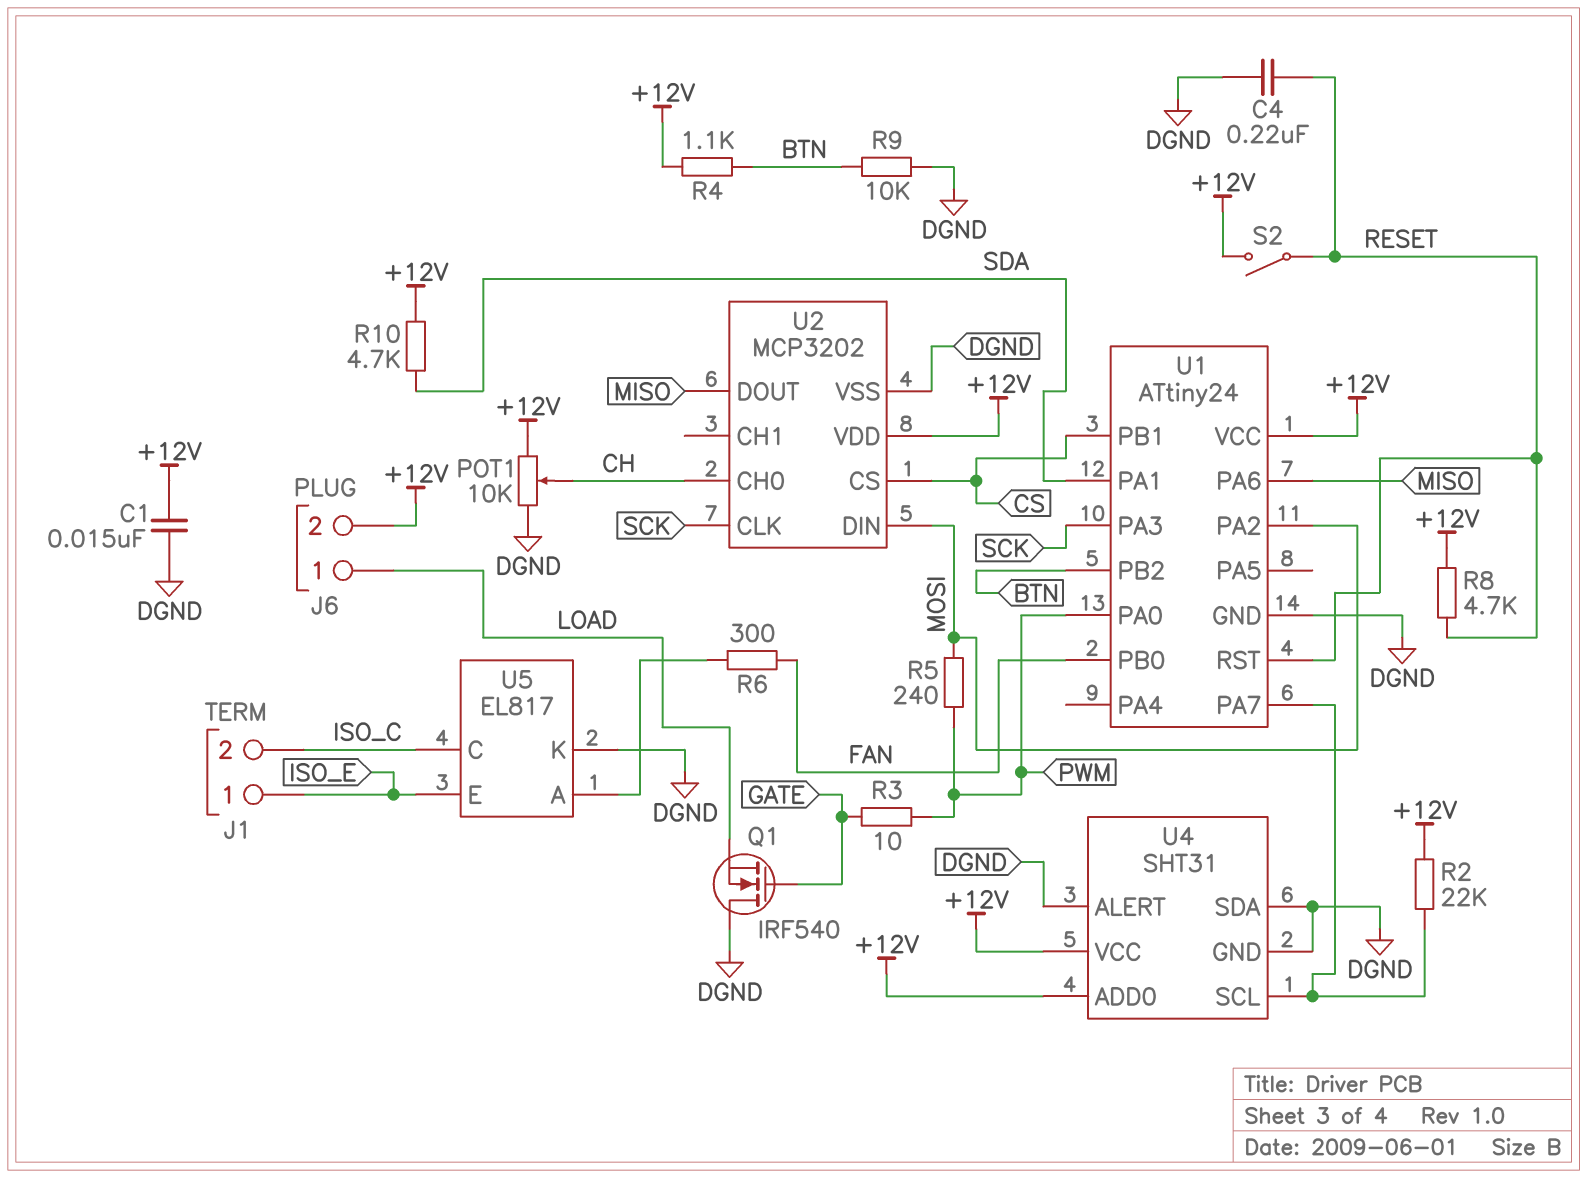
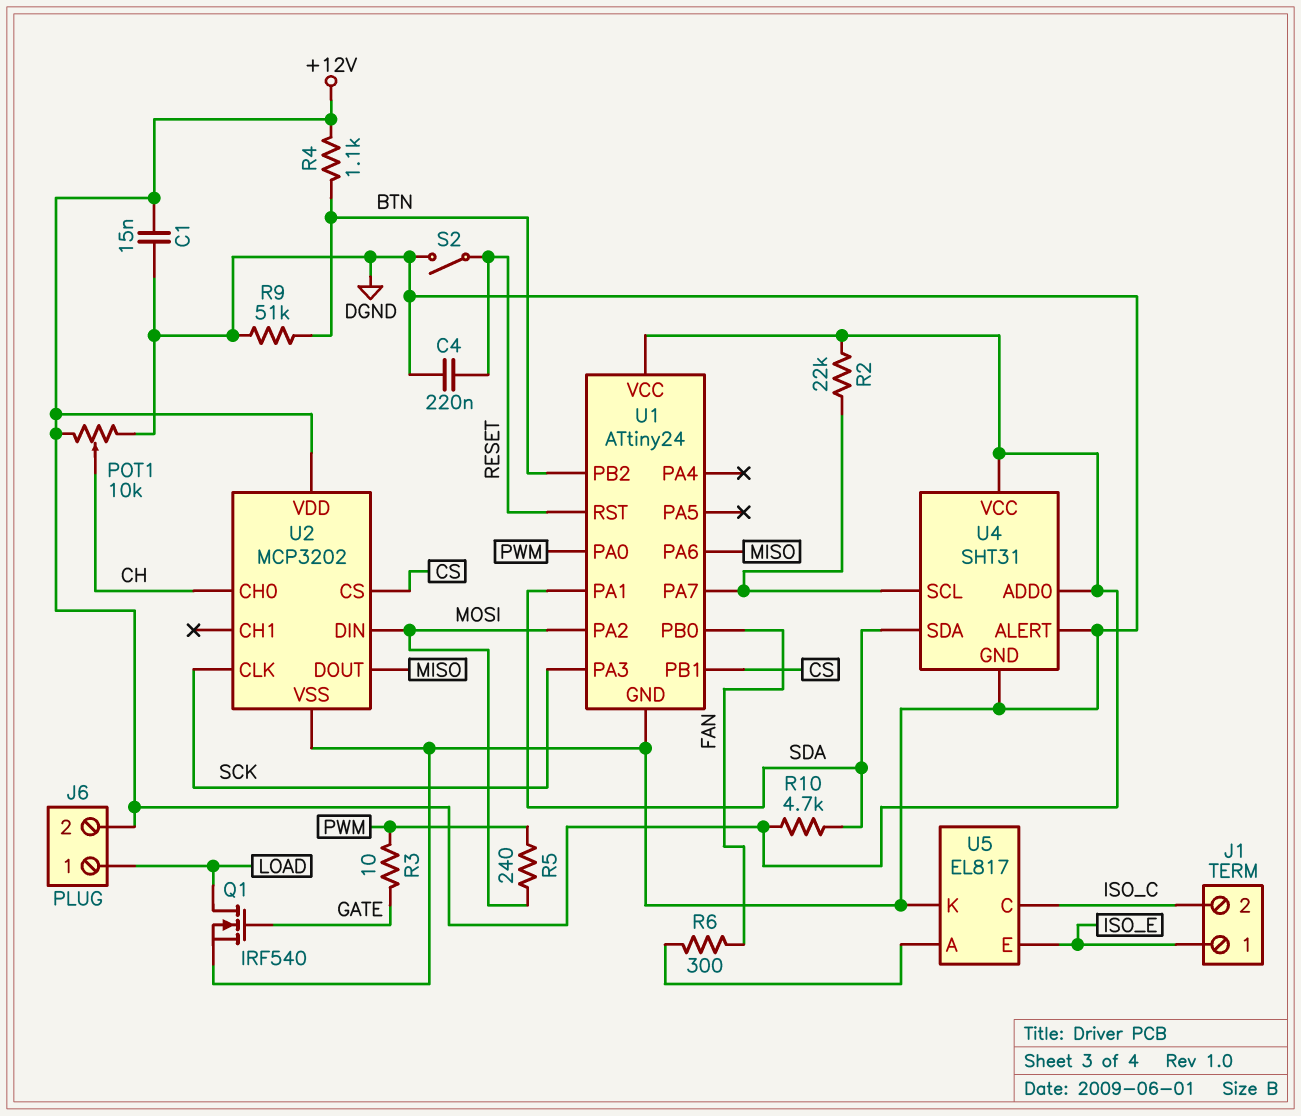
Q1: NMOS IRF540 (G GATE, D DGND, S LOAD) -> NMOS IRF540 (G GATE, D LOAD, S DGND)
R8: 4.7k (+12V, RESET) -> none
R9: 10k (BTN, DGND) -> 51k (BTN, DGND)
S2: switch (+12V, RESET) -> switch (DGND, RESET)
U4 pin SDA: DGND -> SDA

